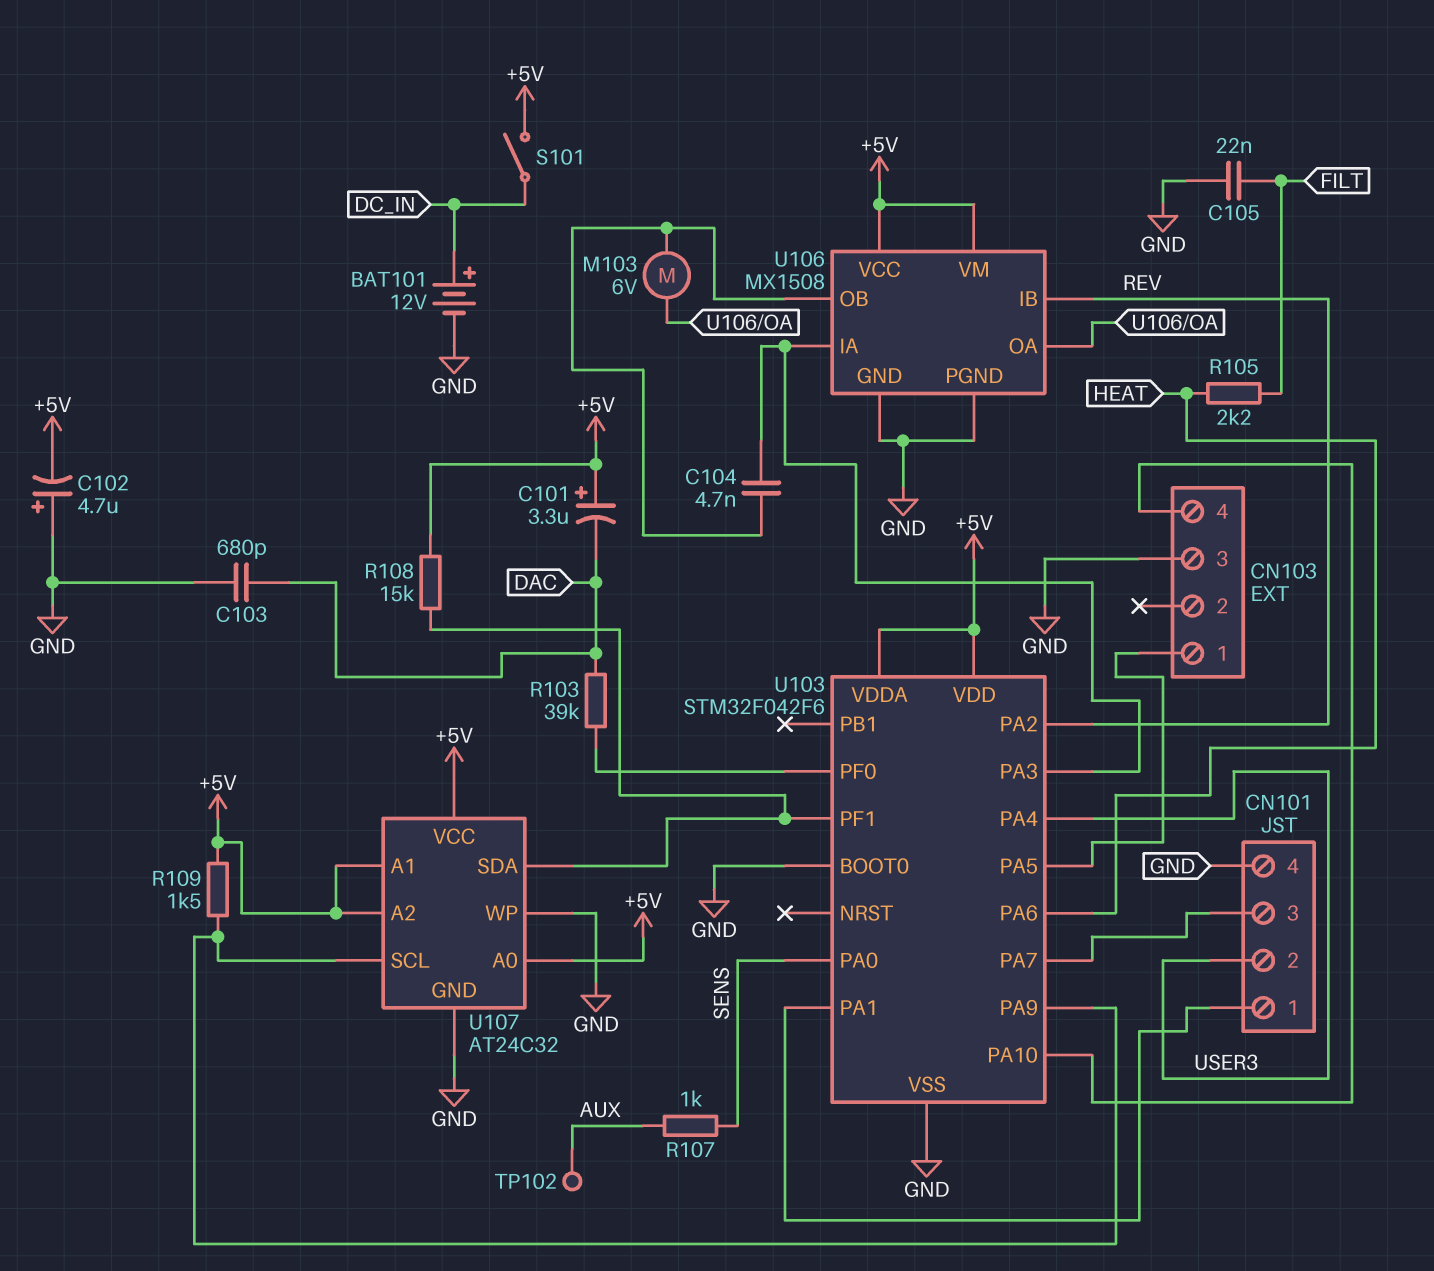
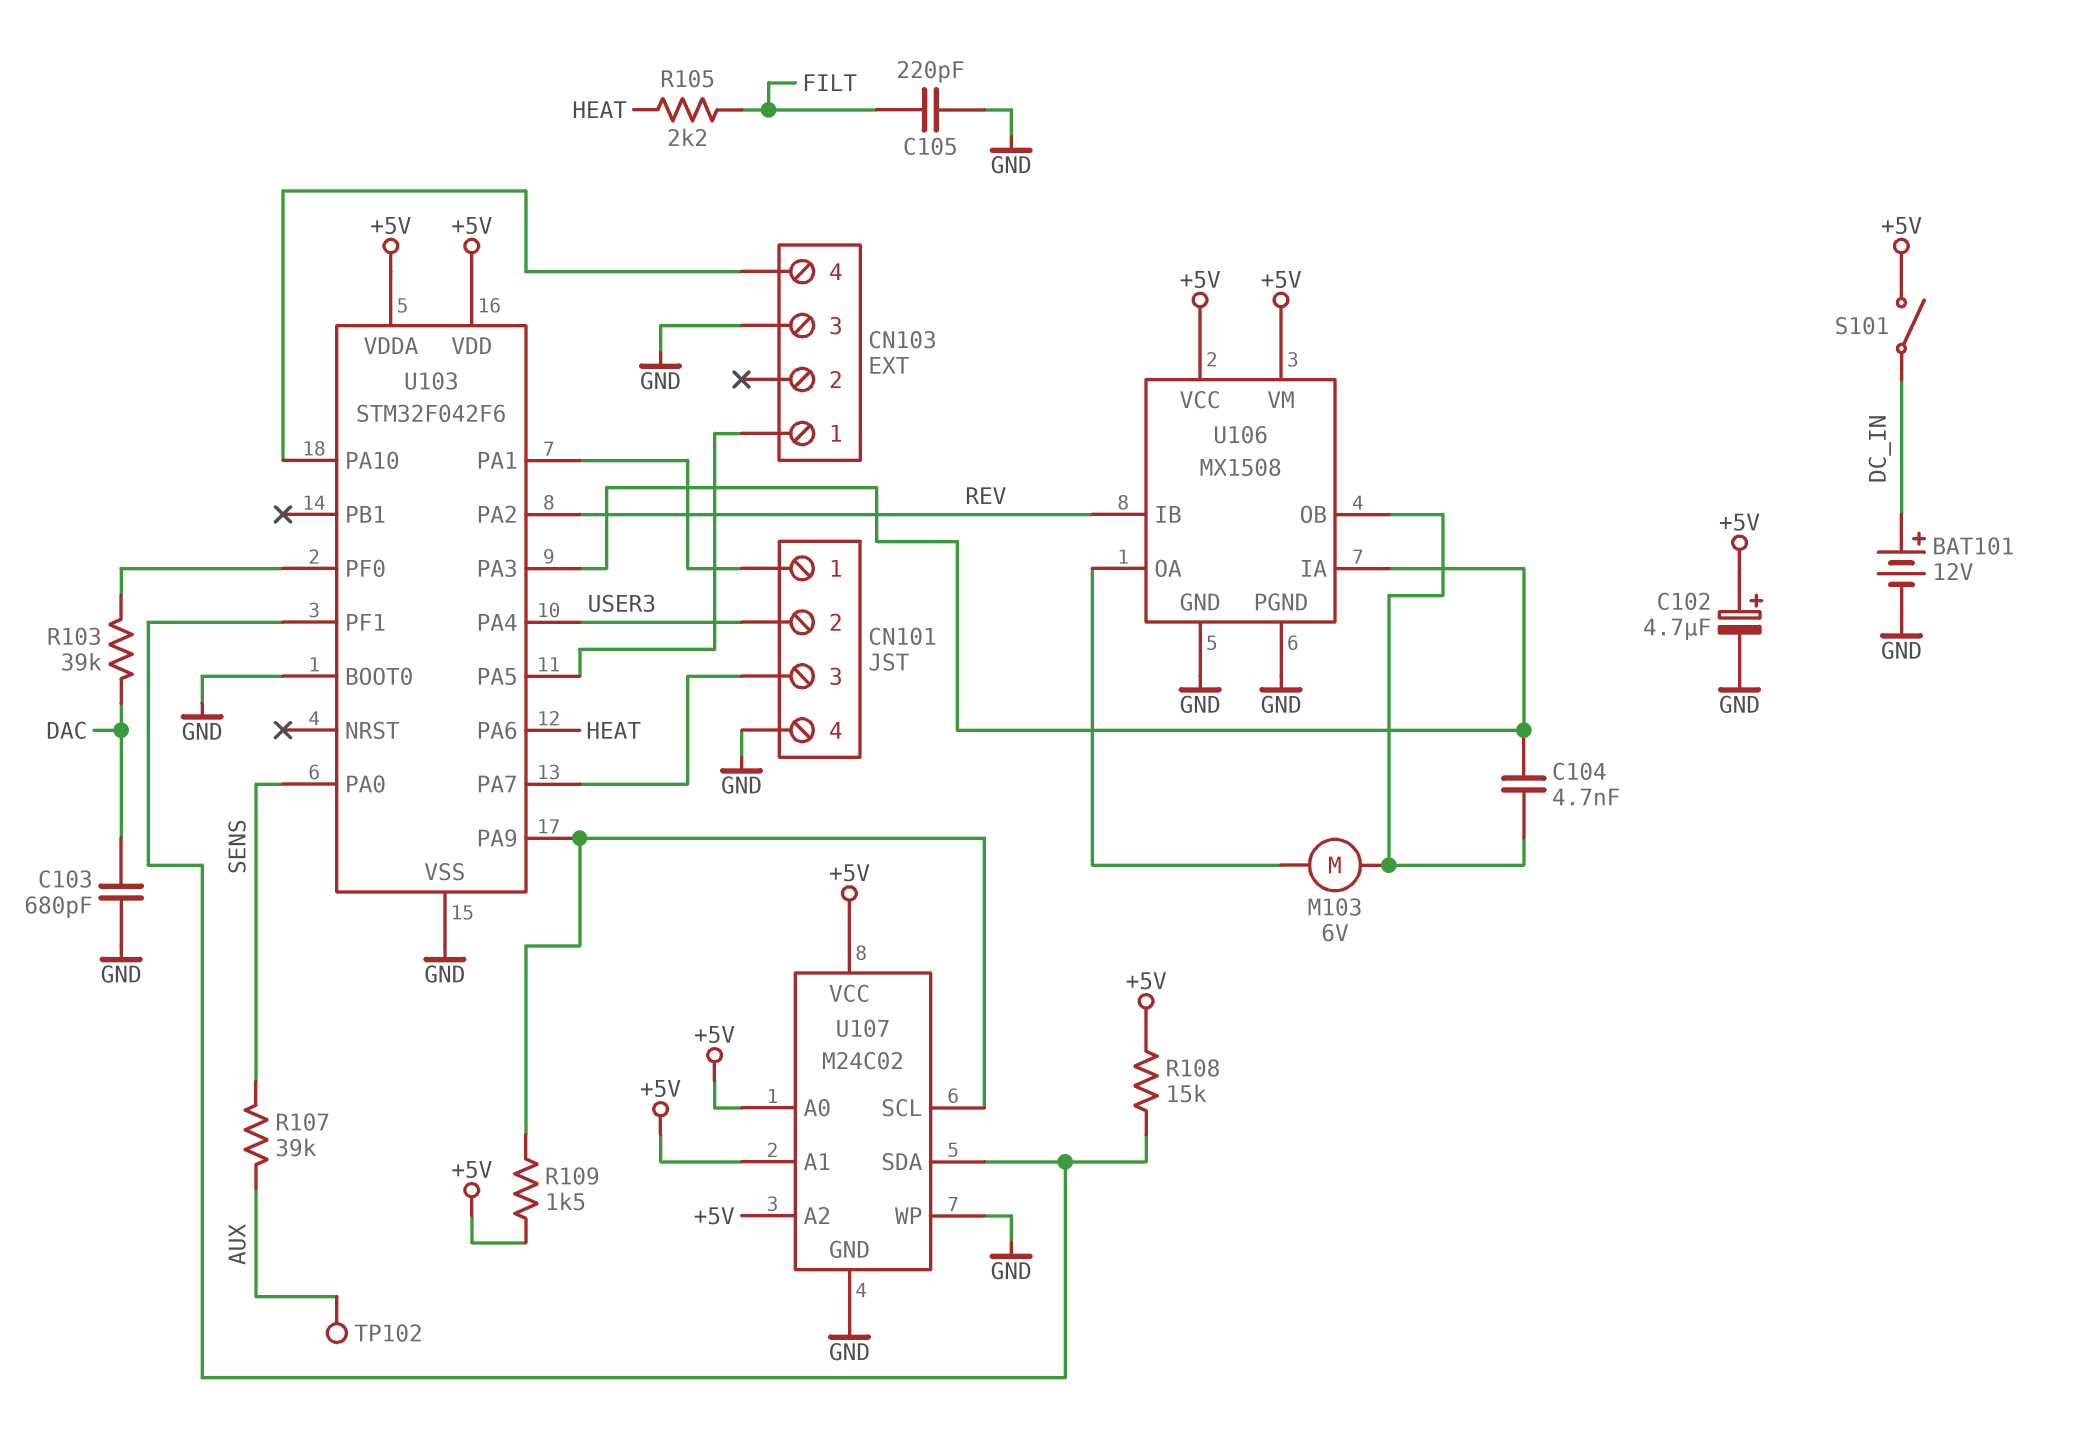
C101: 3.3uF (plus +5V, minus DAC) -> none
C102: 4.7uF (plus GND, minus +5V) -> 4.7uF (plus +5V, minus GND)
C105: 22nF (FILT, GND) -> 220pF (FILT, GND)
R107: 1k (AUX, SENS) -> 39k (AUX, SENS)
U107: AT24C32 -> M24C02

